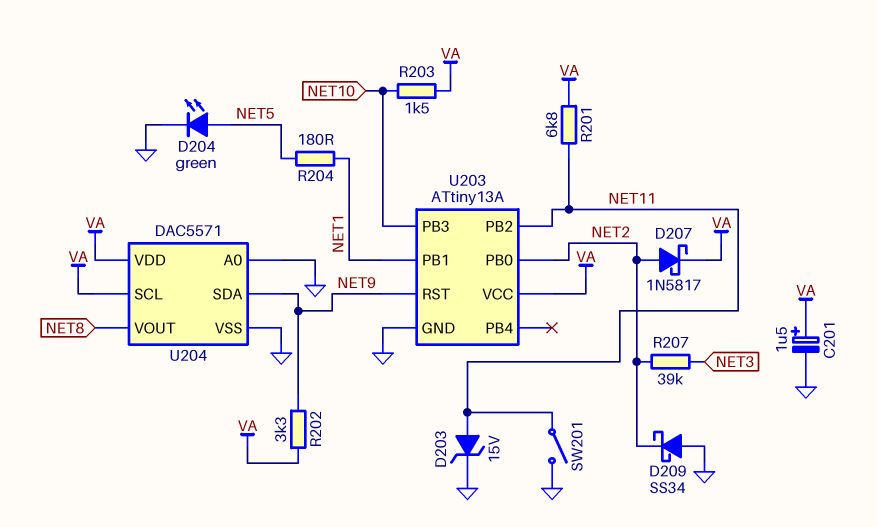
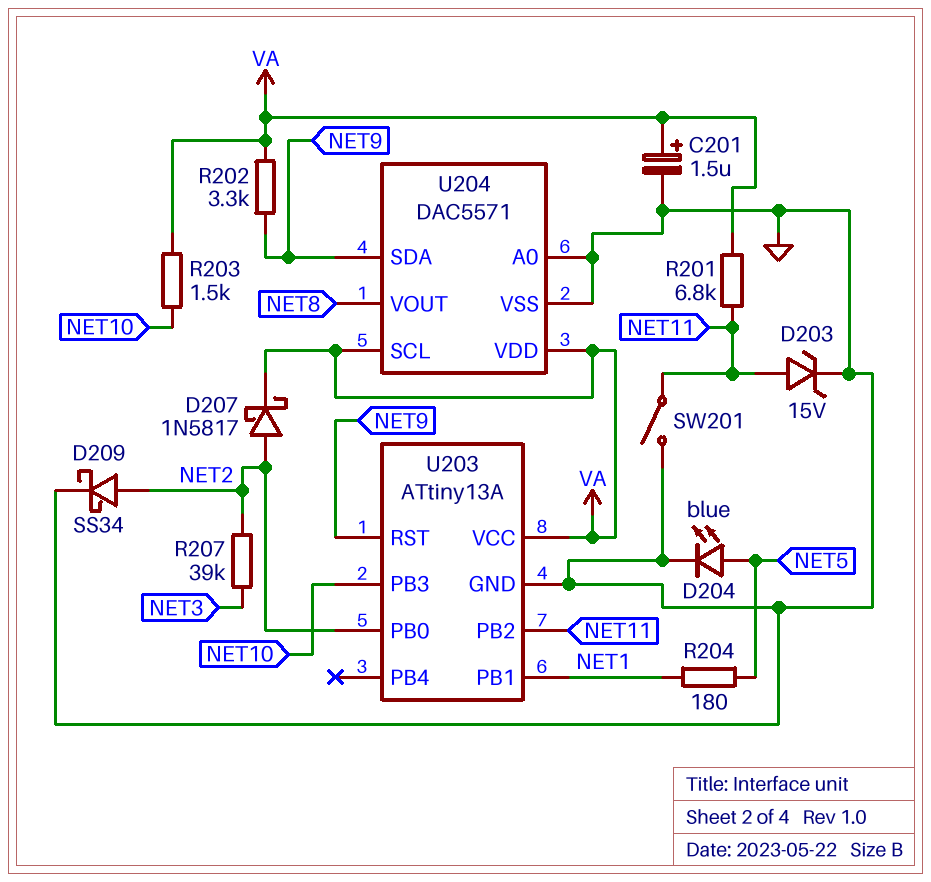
D204: LED green (A NET5, K GND) -> LED blue (A NET5, K GND)
D209: schottky SS34 (A GND, K NET2) -> schottky SS34 (A NET2, K GND)

